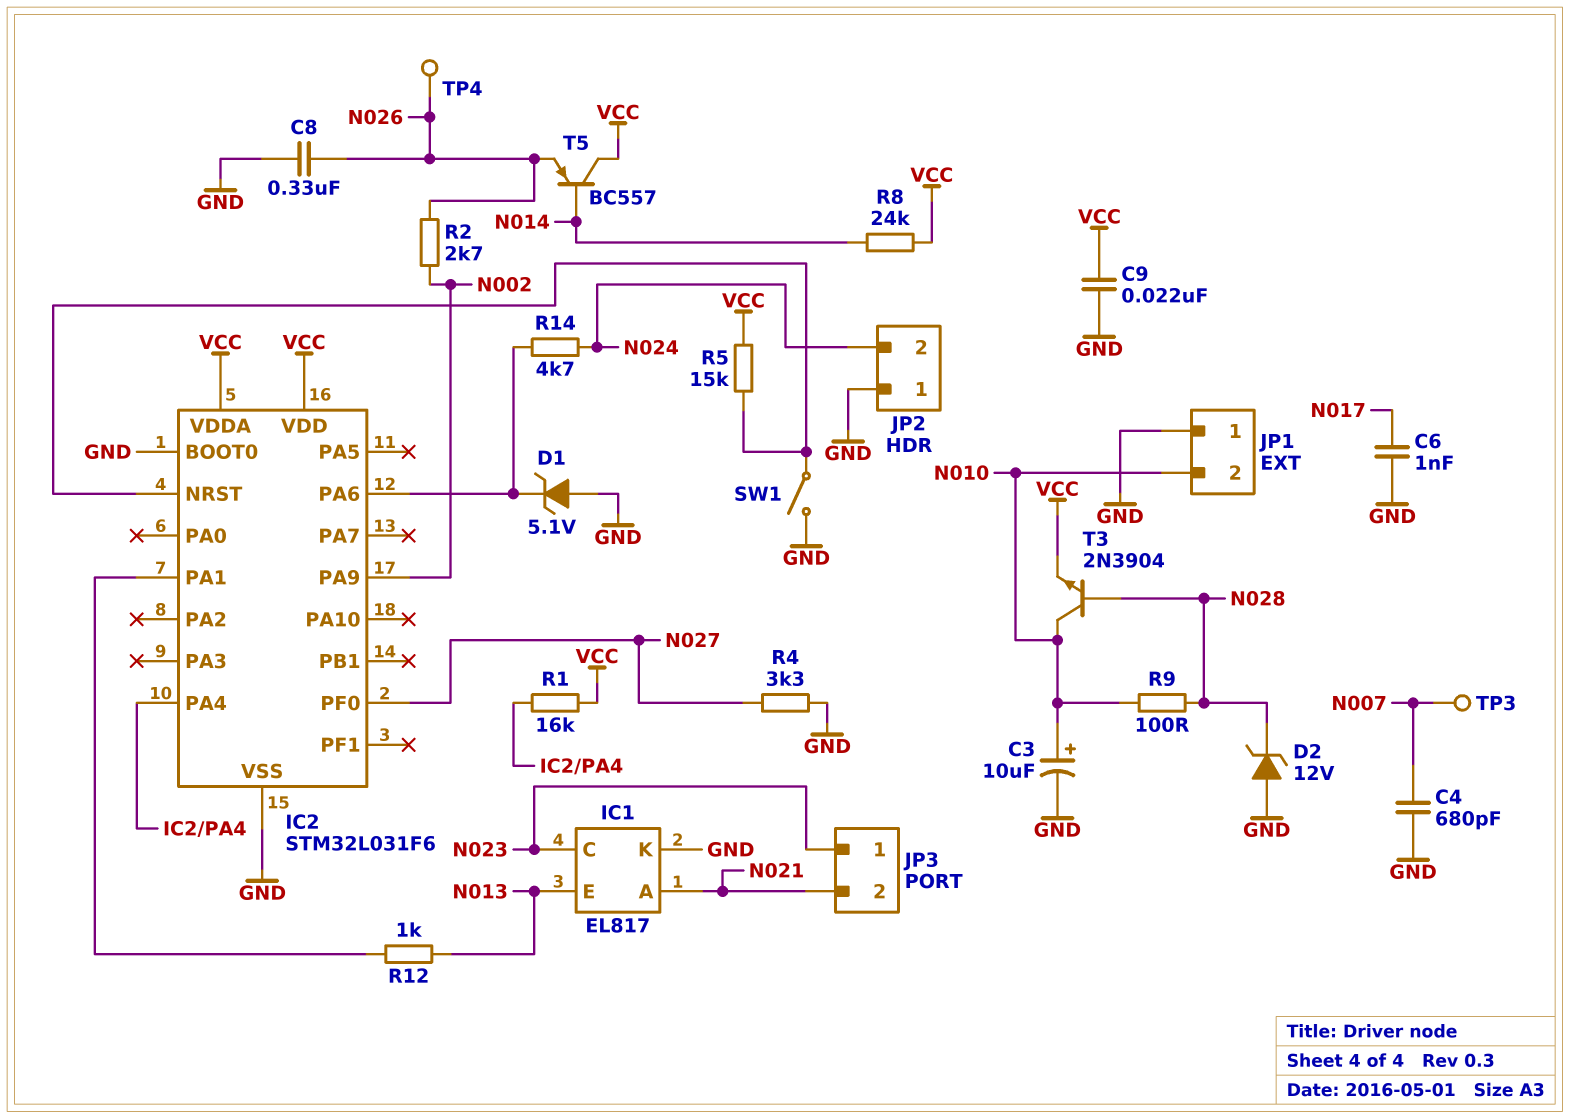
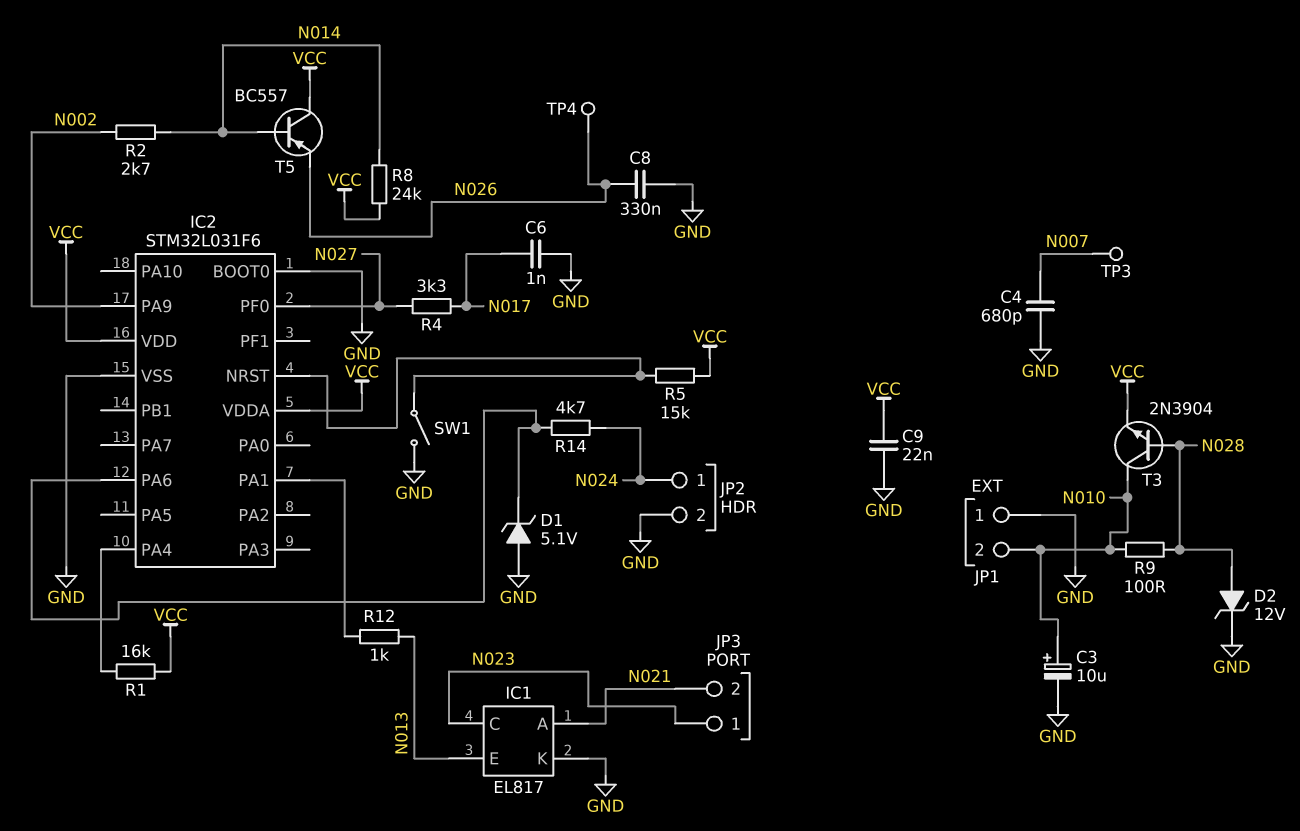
D2: zener 12V (A GND, K N028) -> zener 12V (A N028, K GND)
JP2 pin 1: GND -> N024
JP2 pin 2: N024 -> GND
R2: 2.7k (N002, N026) -> 2.7k (N002, N014)
R4: 3.3k (GND, N027) -> 3.3k (N017, N027)

